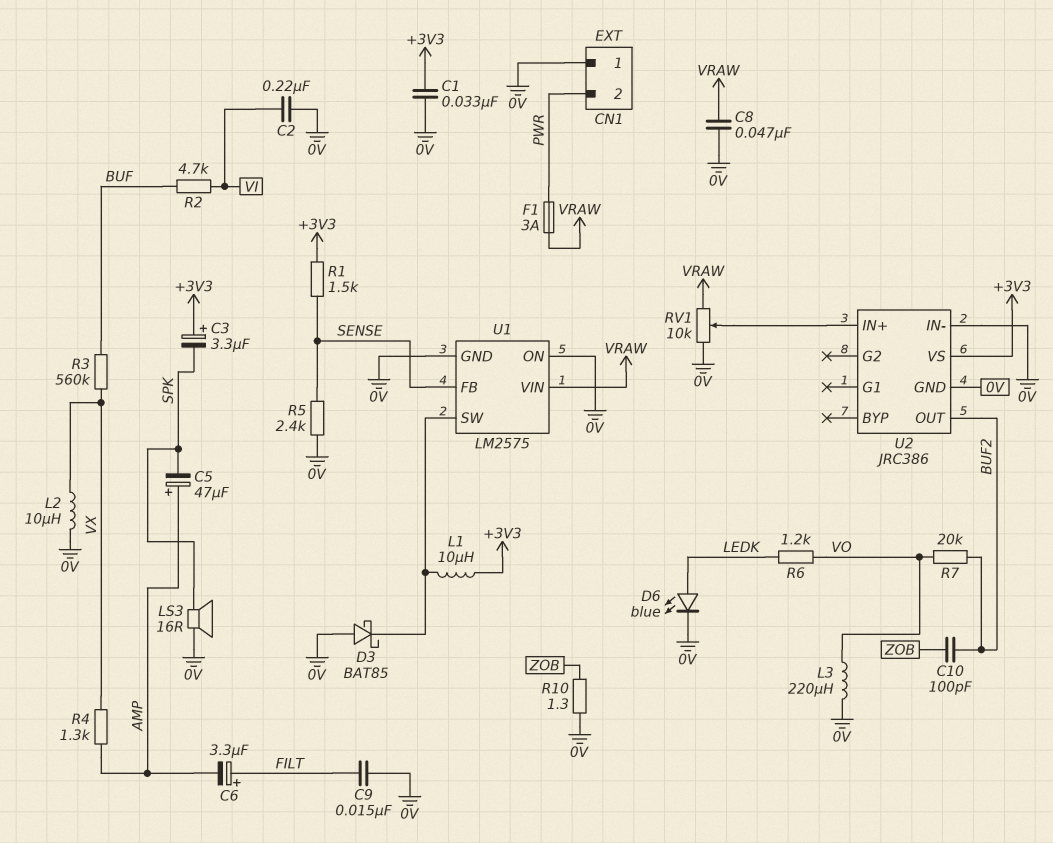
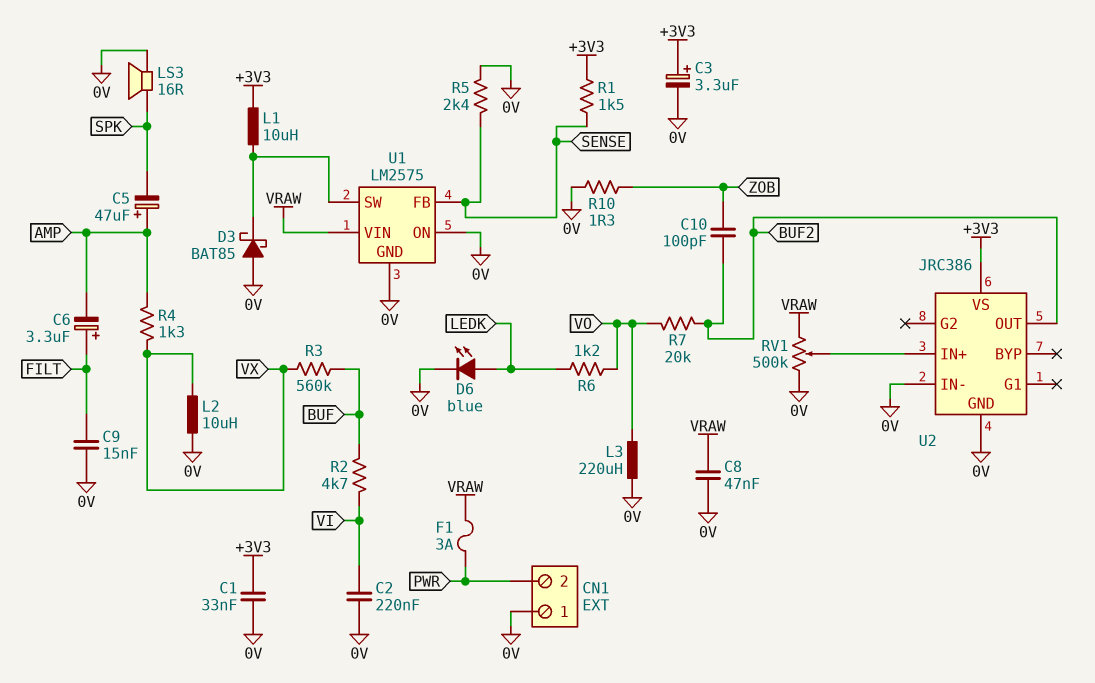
C3: 3.3uF (plus +3V3, minus SPK) -> 3.3uF (plus +3V3, minus 0V)
RV1: 10k (0V, VRAW, wiper U2/IN+) -> 500k (0V, VRAW, wiper U2/IN+)

